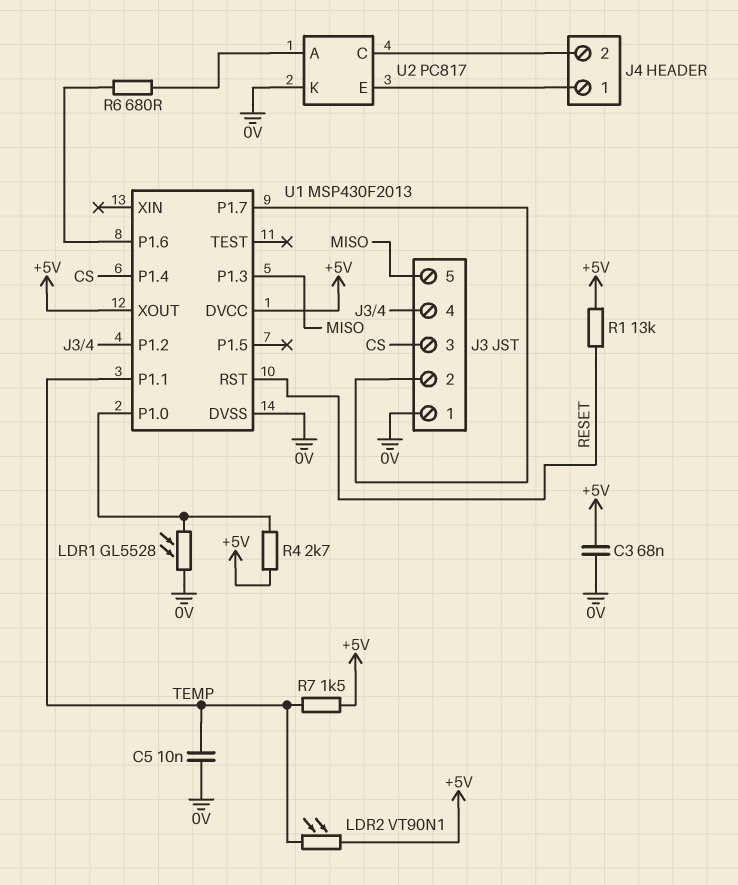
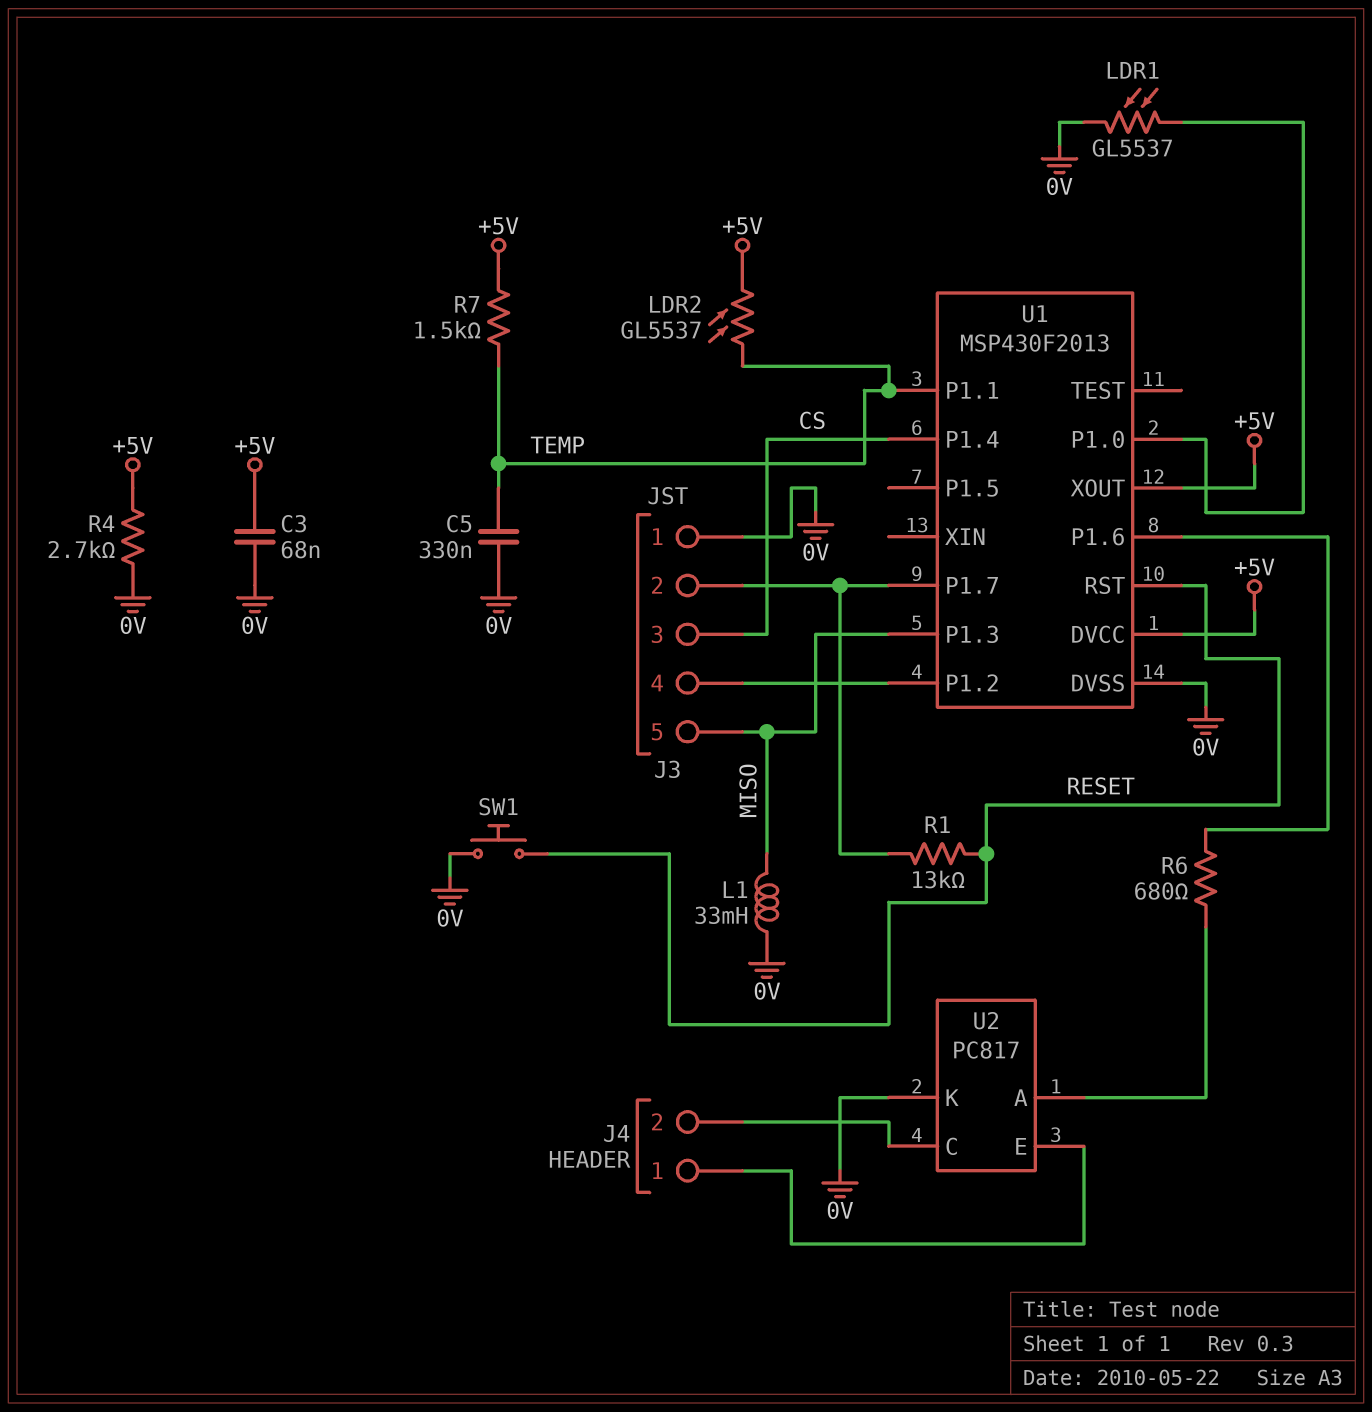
C5: 10nF (0V, TEMP) -> 330nF (0V, TEMP)
L1: none -> 33mH (0V, MISO)
LDR1: GL5528 (0V, U1/P1.0) -> GL5537 (0V, U1/P1.0)
LDR2: VT90N1 (+5V, TEMP) -> GL5537 (+5V, TEMP)
R1: 13k (+5V, RESET) -> 13k (J3/2, RESET)
R4: 2.7k (+5V, U1/P1.0) -> 2.7k (+5V, 0V)
SW1: none -> button (0V, RESET)

